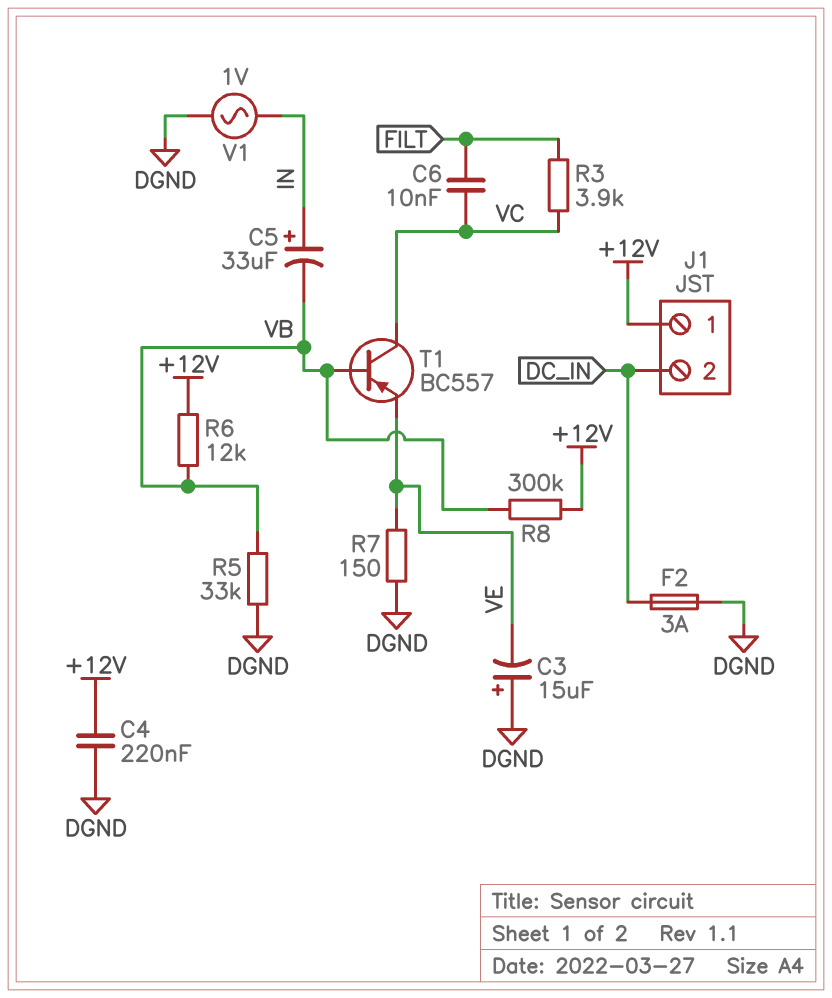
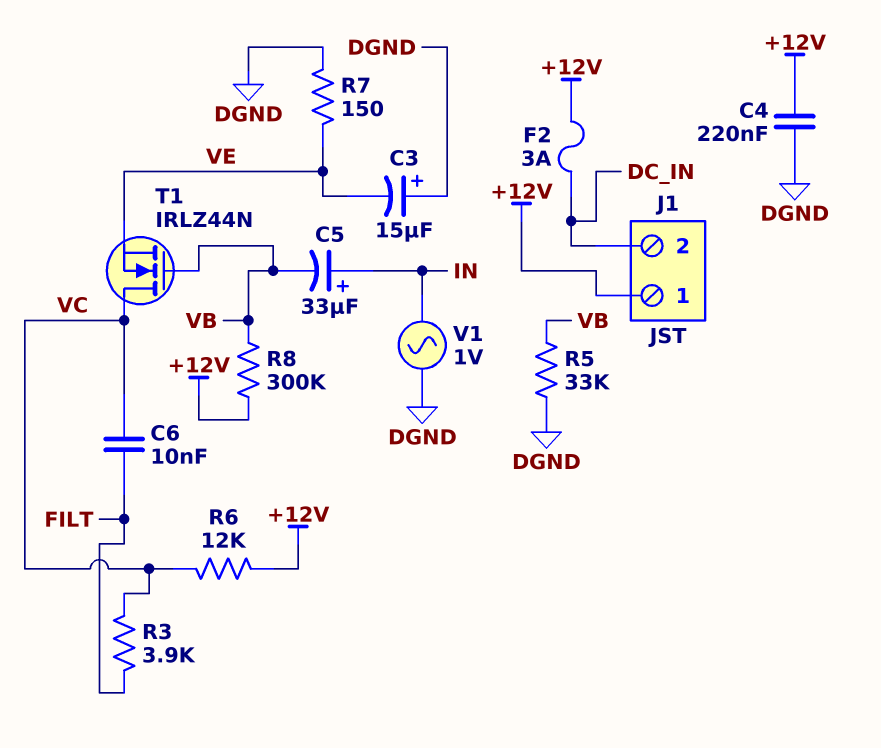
F2: 3A (DC_IN, DGND) -> 3A (+12V, DC_IN)
R6: 12k (+12V, VB) -> 12k (+12V, VC)
T1: PNP BC557 (B VB, C VC, E VE) -> NMOS IRLZ44N (G VB, D VC, S VE)

